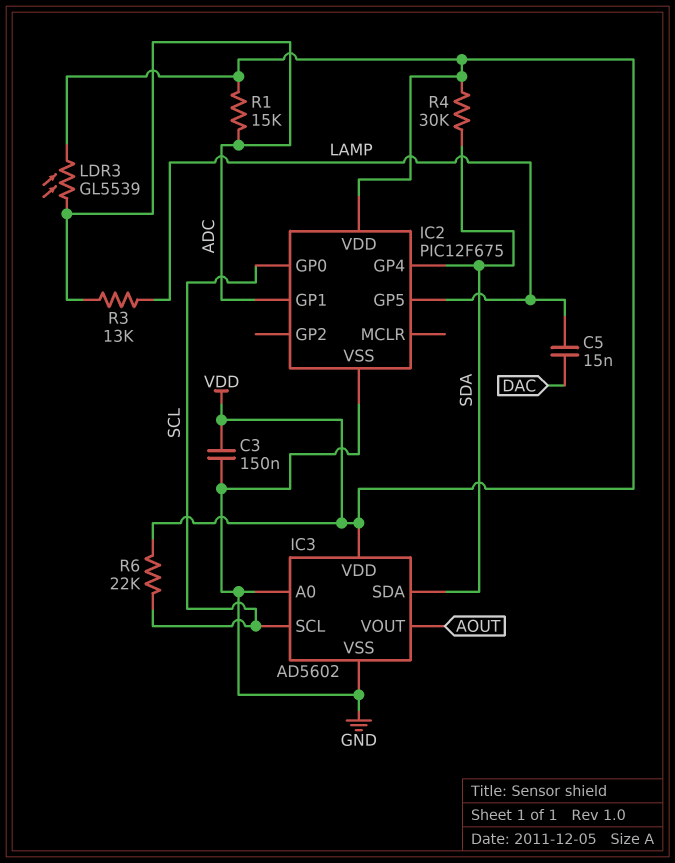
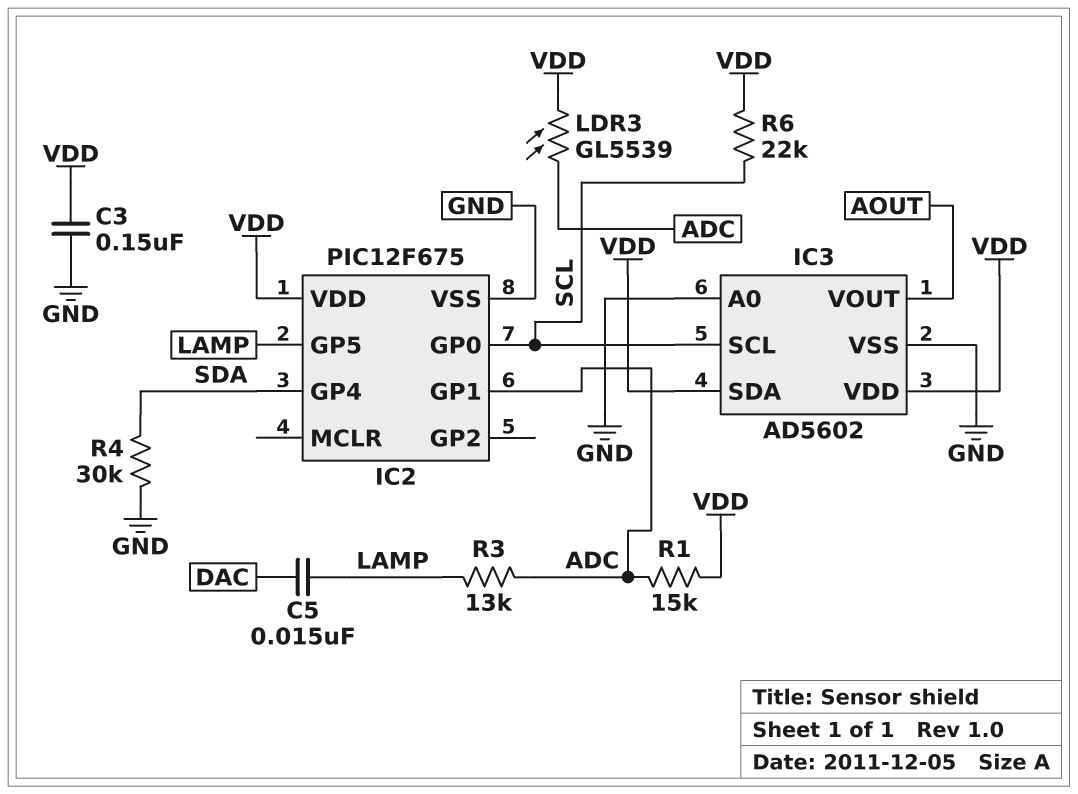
IC3 pin SDA: SDA -> VDD
R4: 30k (SDA, VDD) -> 30k (GND, SDA)

